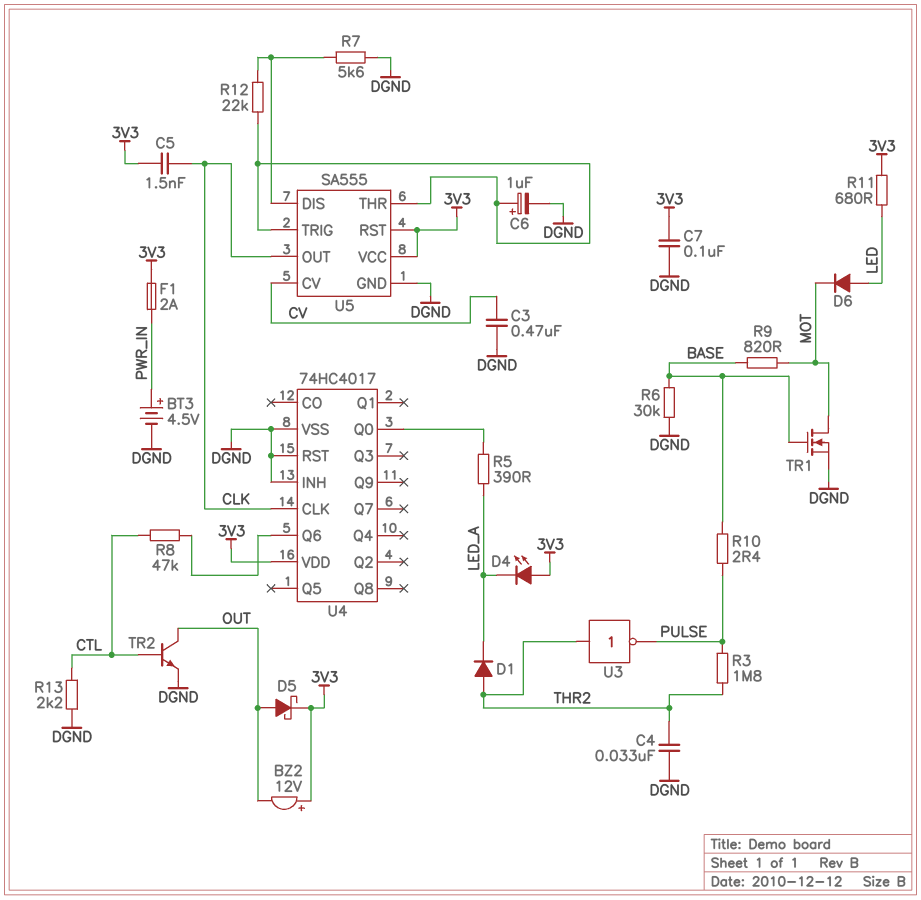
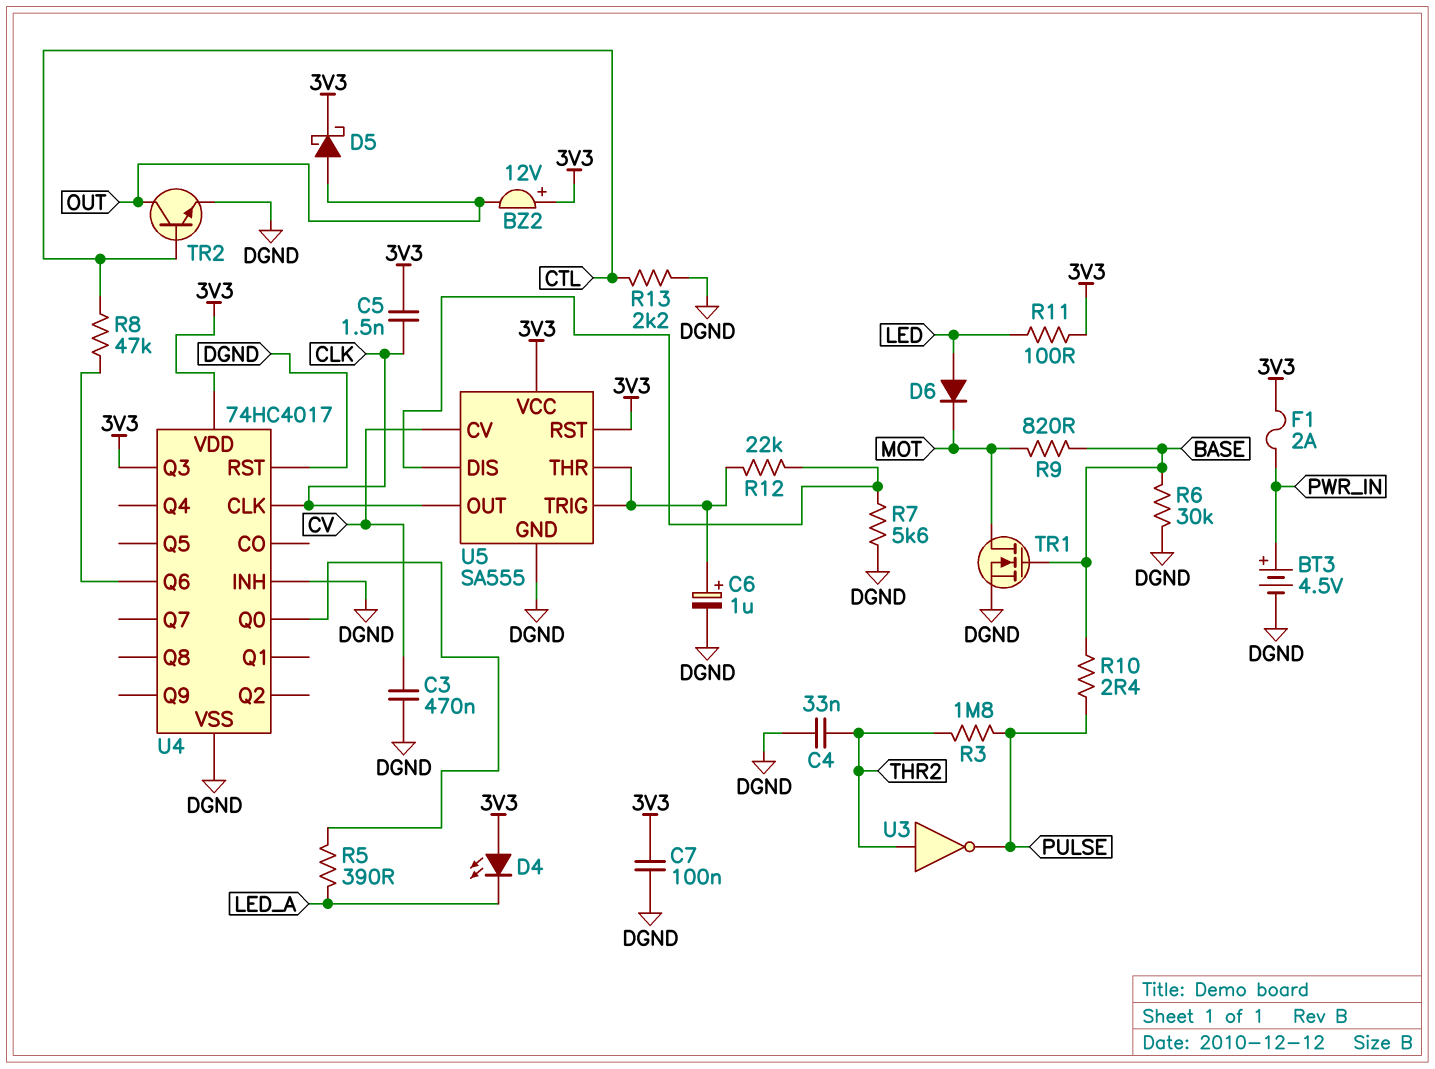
D1: diode (A THR2, K LED_A) -> none
R11: 680 (3V3, LED) -> 100 (3V3, LED)
U4 pin Q3: none -> 3V3

